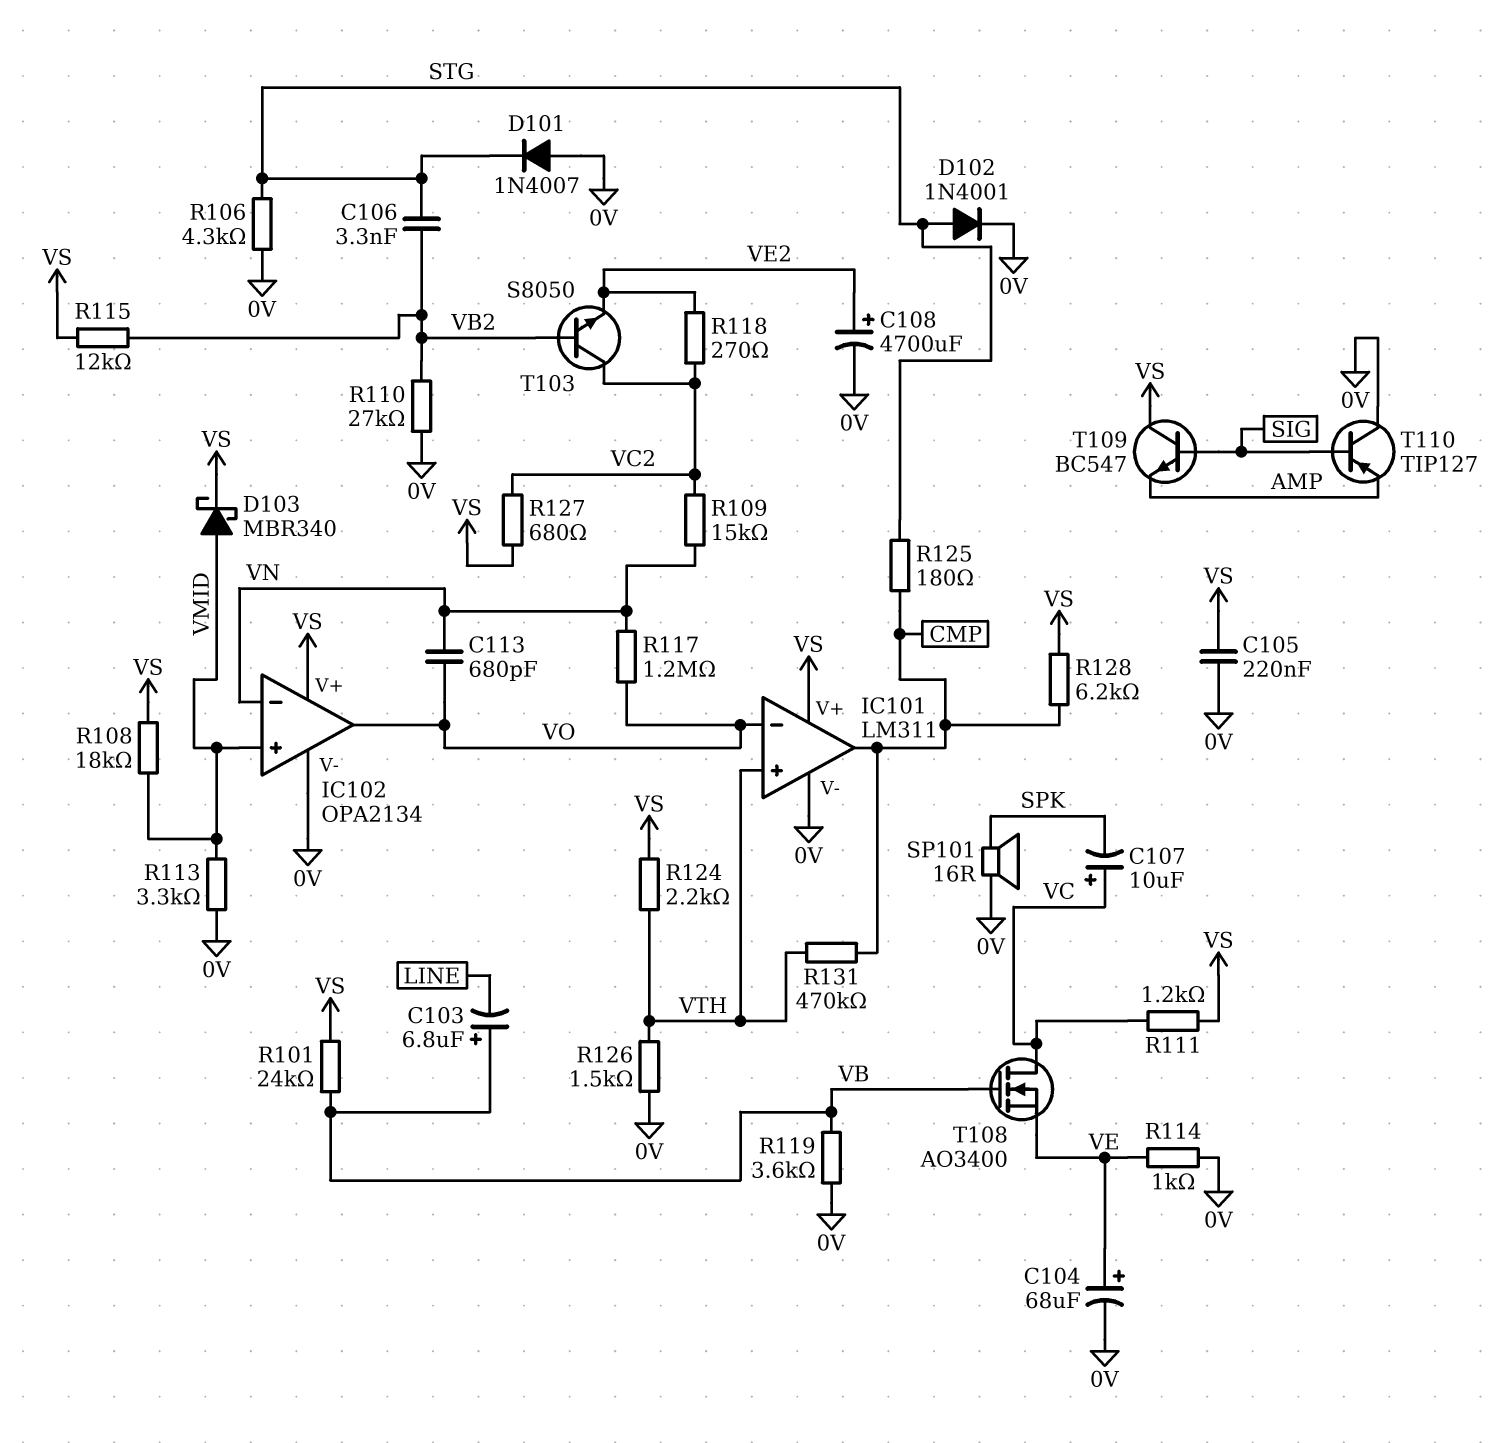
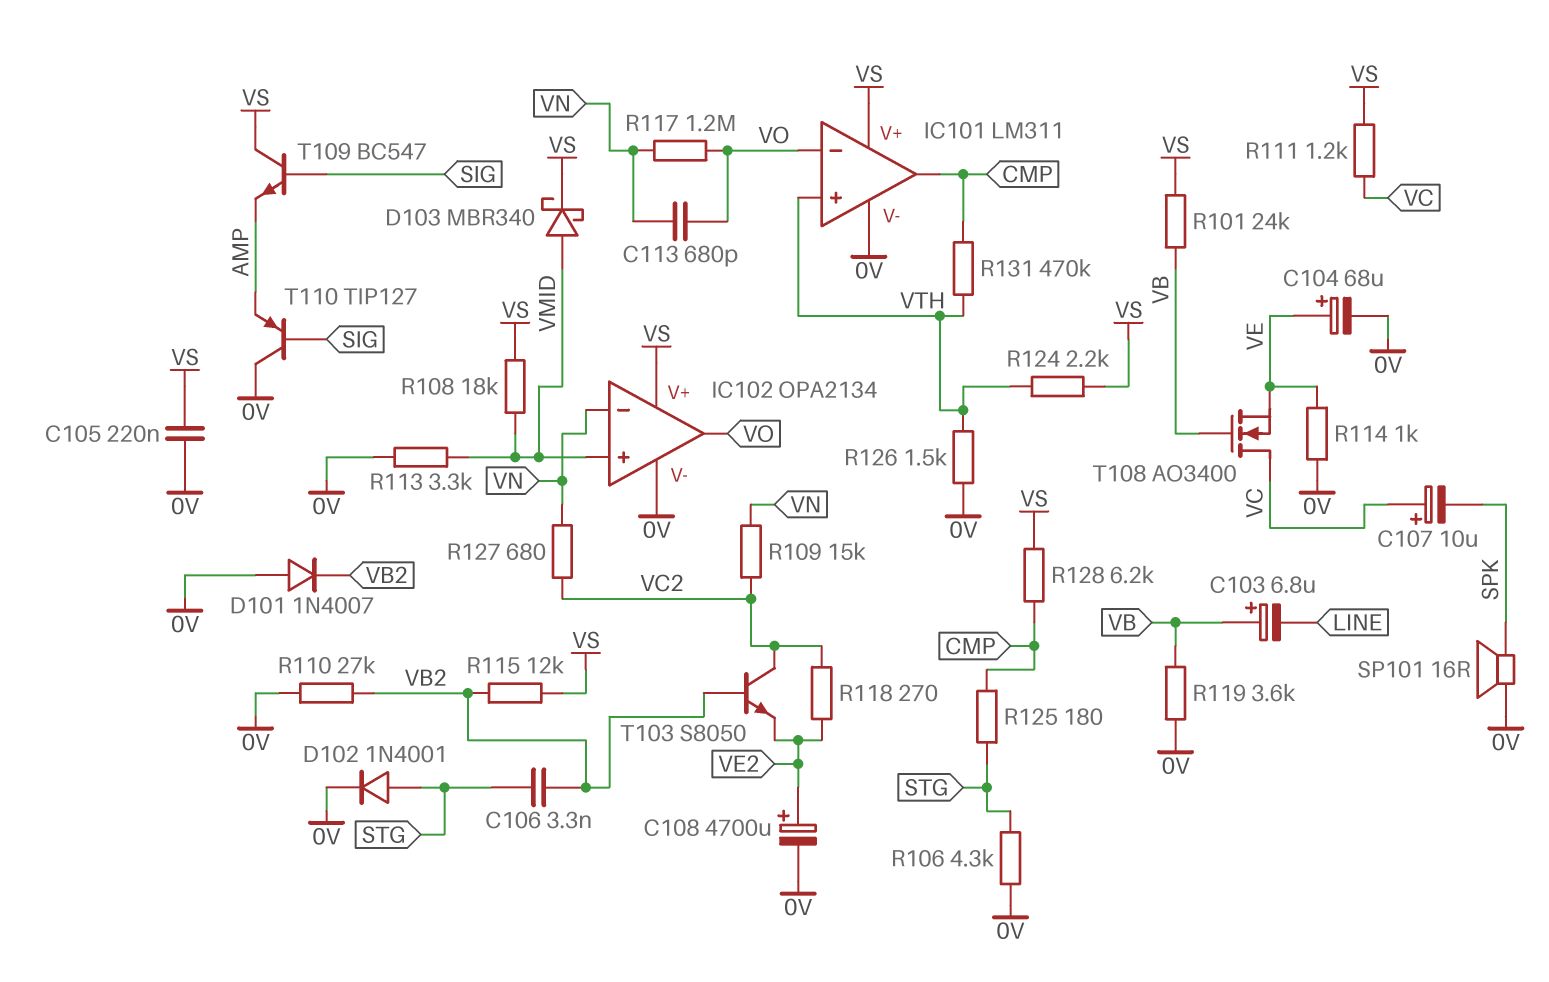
D101: diode 1N4007 (A 0V, K STG) -> diode 1N4007 (A 0V, K VB2)
R127: 680 (VC2, VS) -> 680 (VC2, VN)

